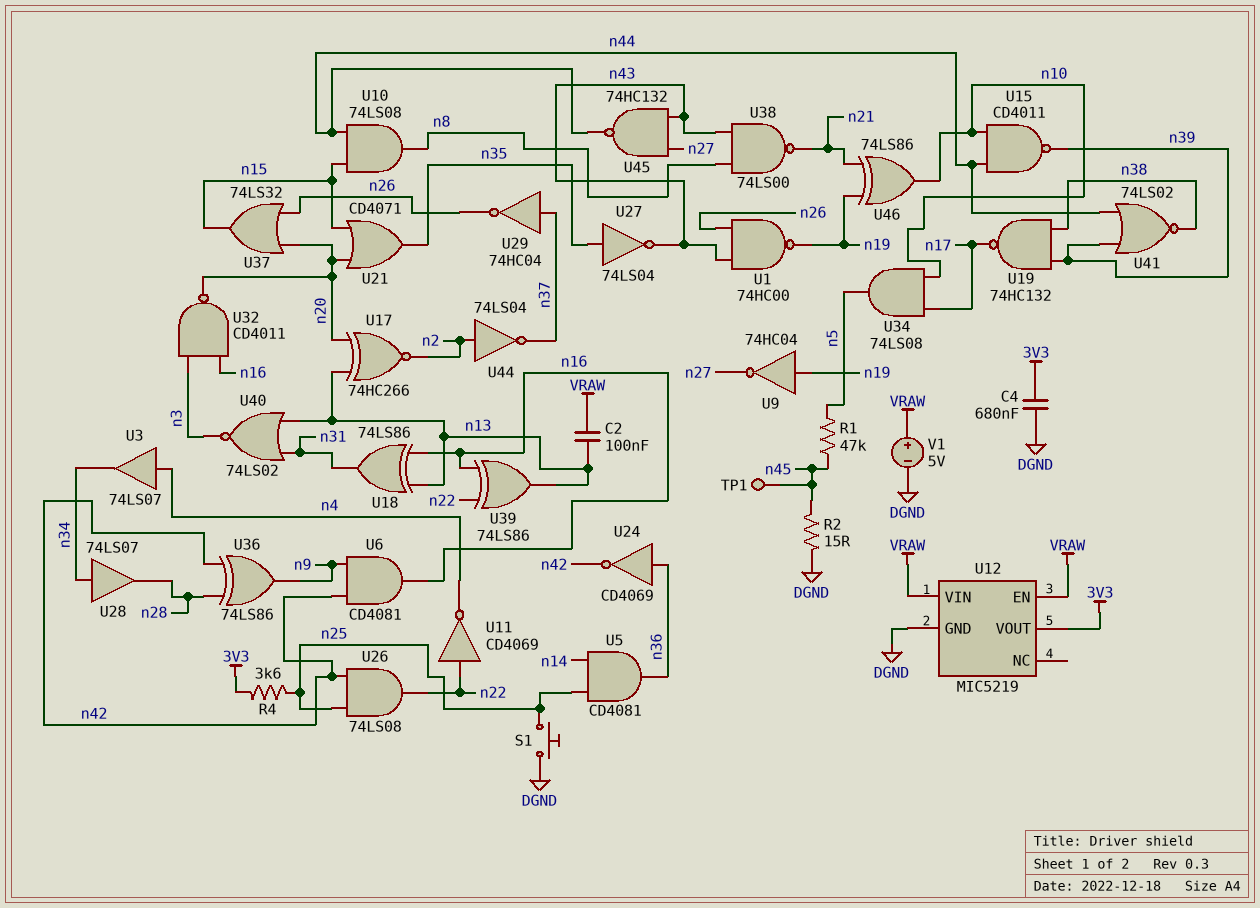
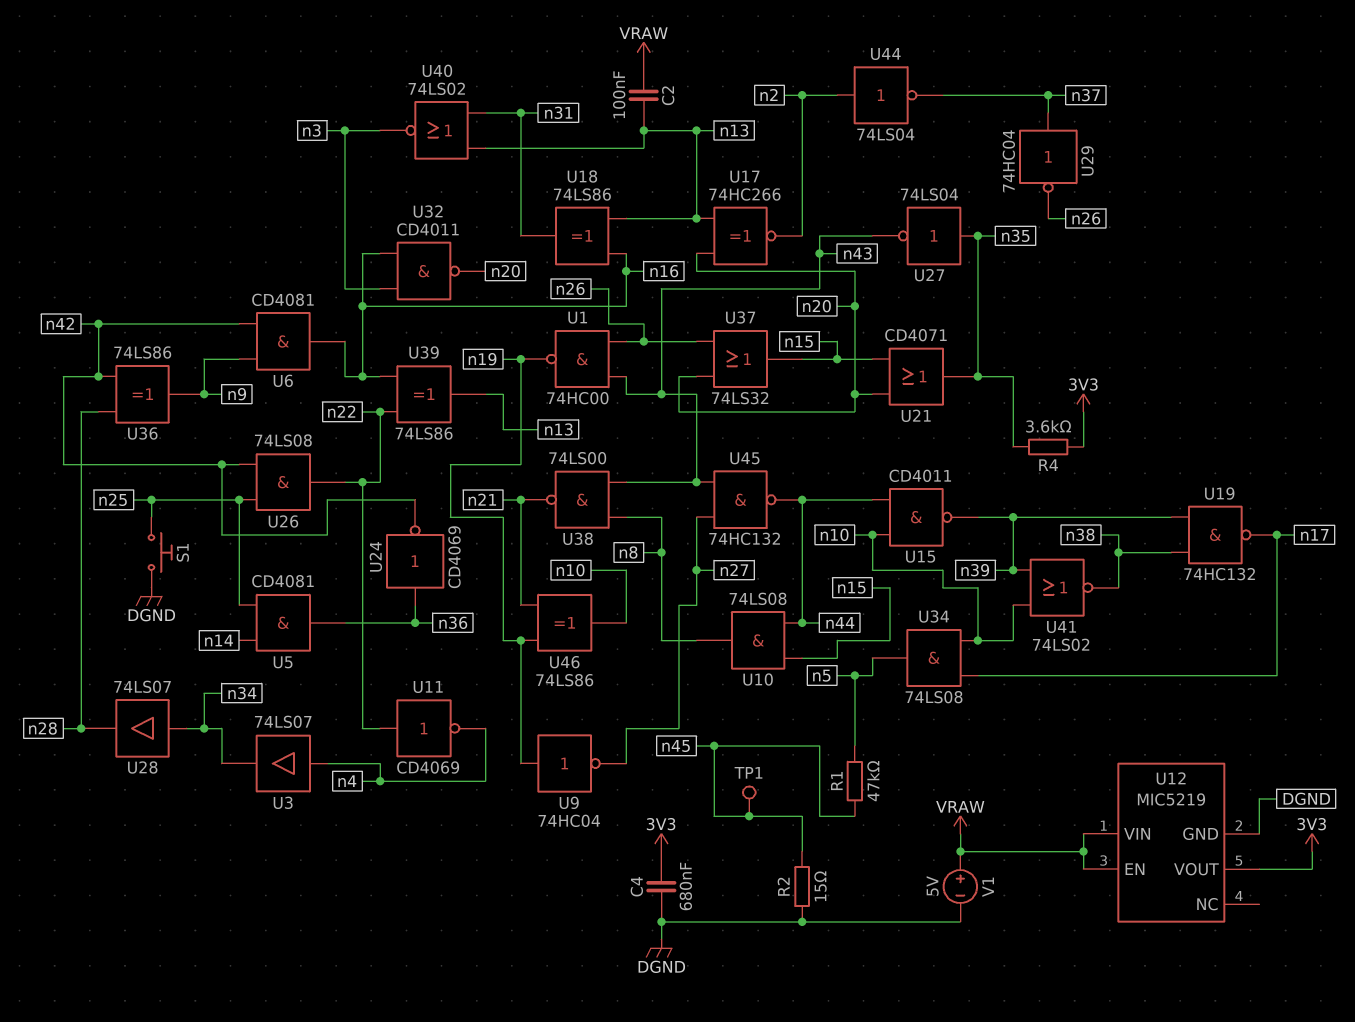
R4: 3.6k (3V3, n25) -> 3.6k (3V3, n35)
U41: NOR 74LS02 (in n39, in n44, out n38) -> NOR 74LS02 (in n10, in n39, out n38)

